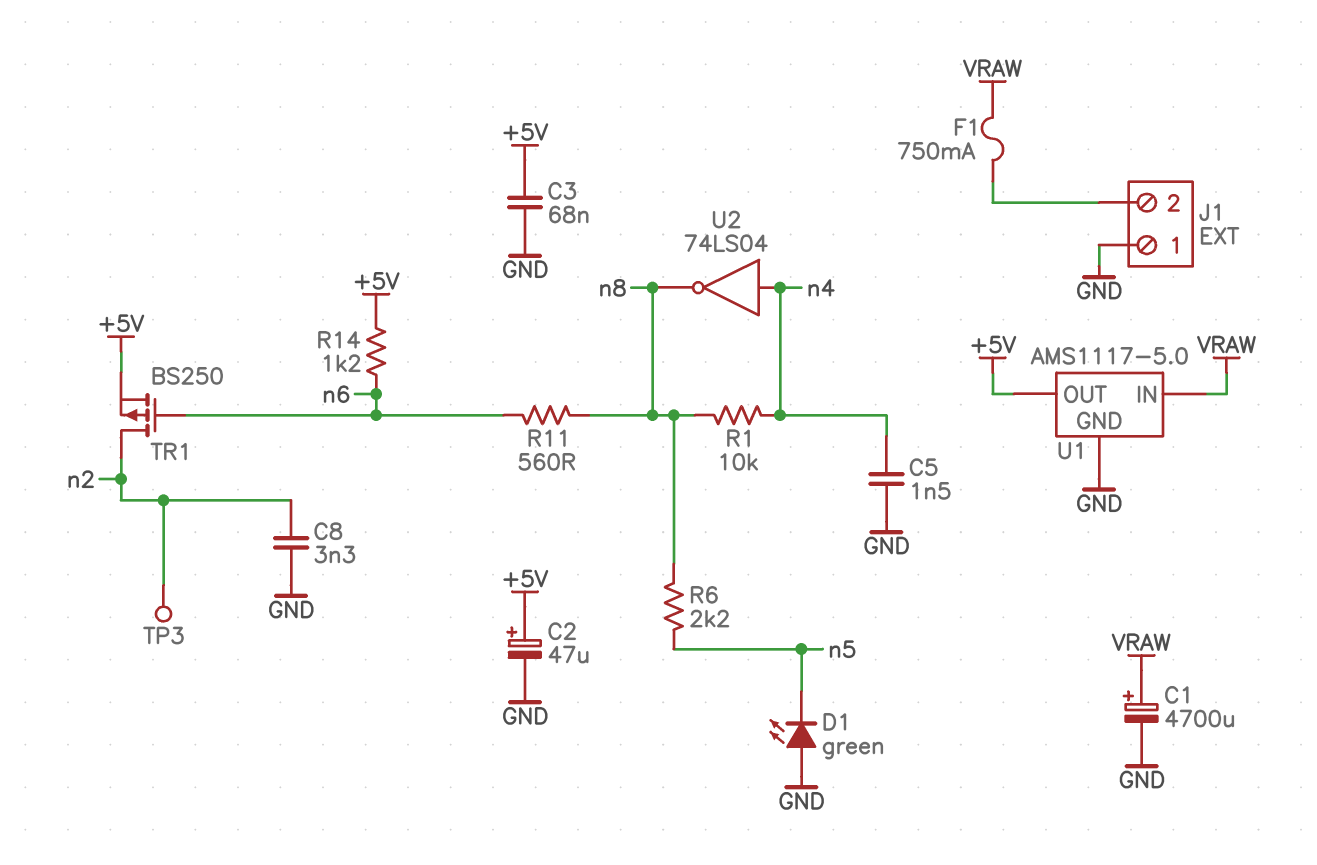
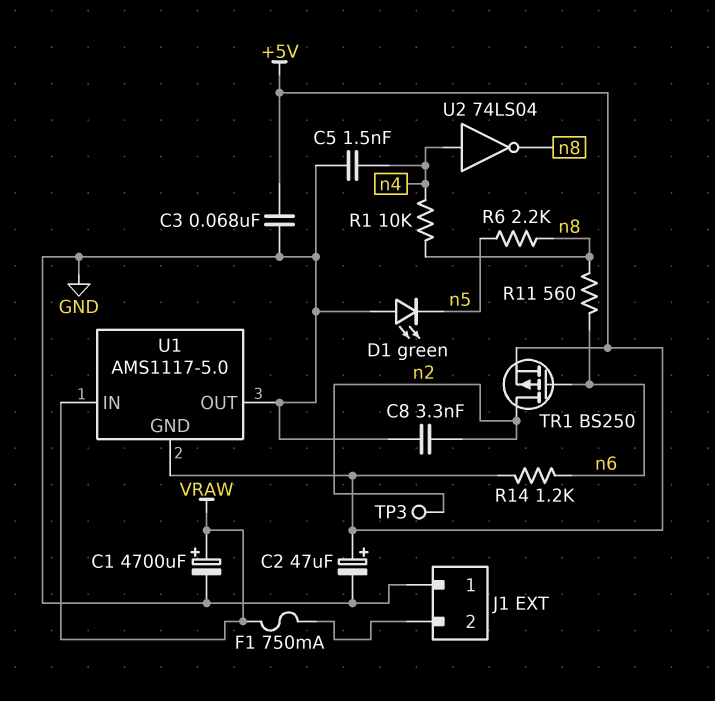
U1 pin GND: GND -> +5V
U1 pin OUT: +5V -> GND

